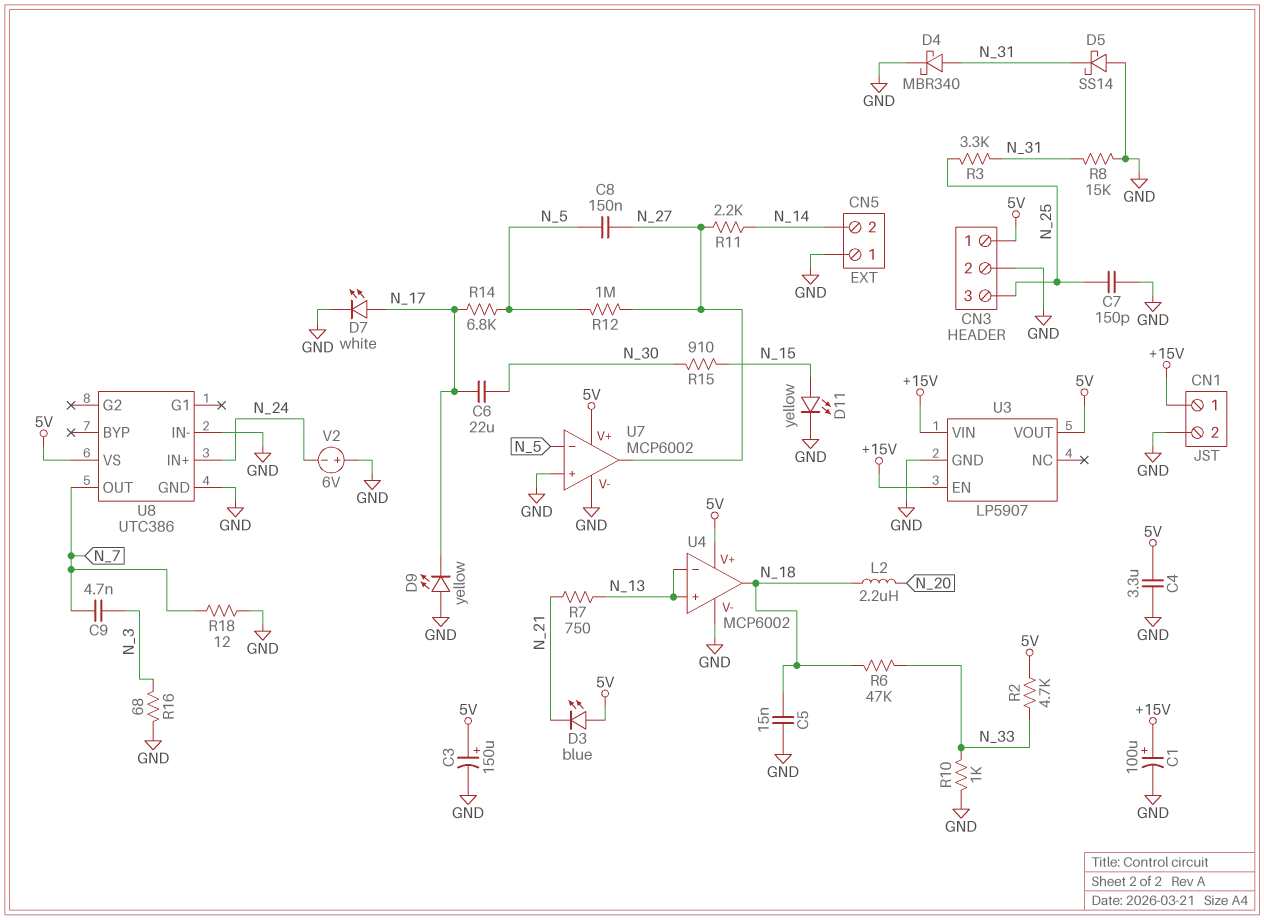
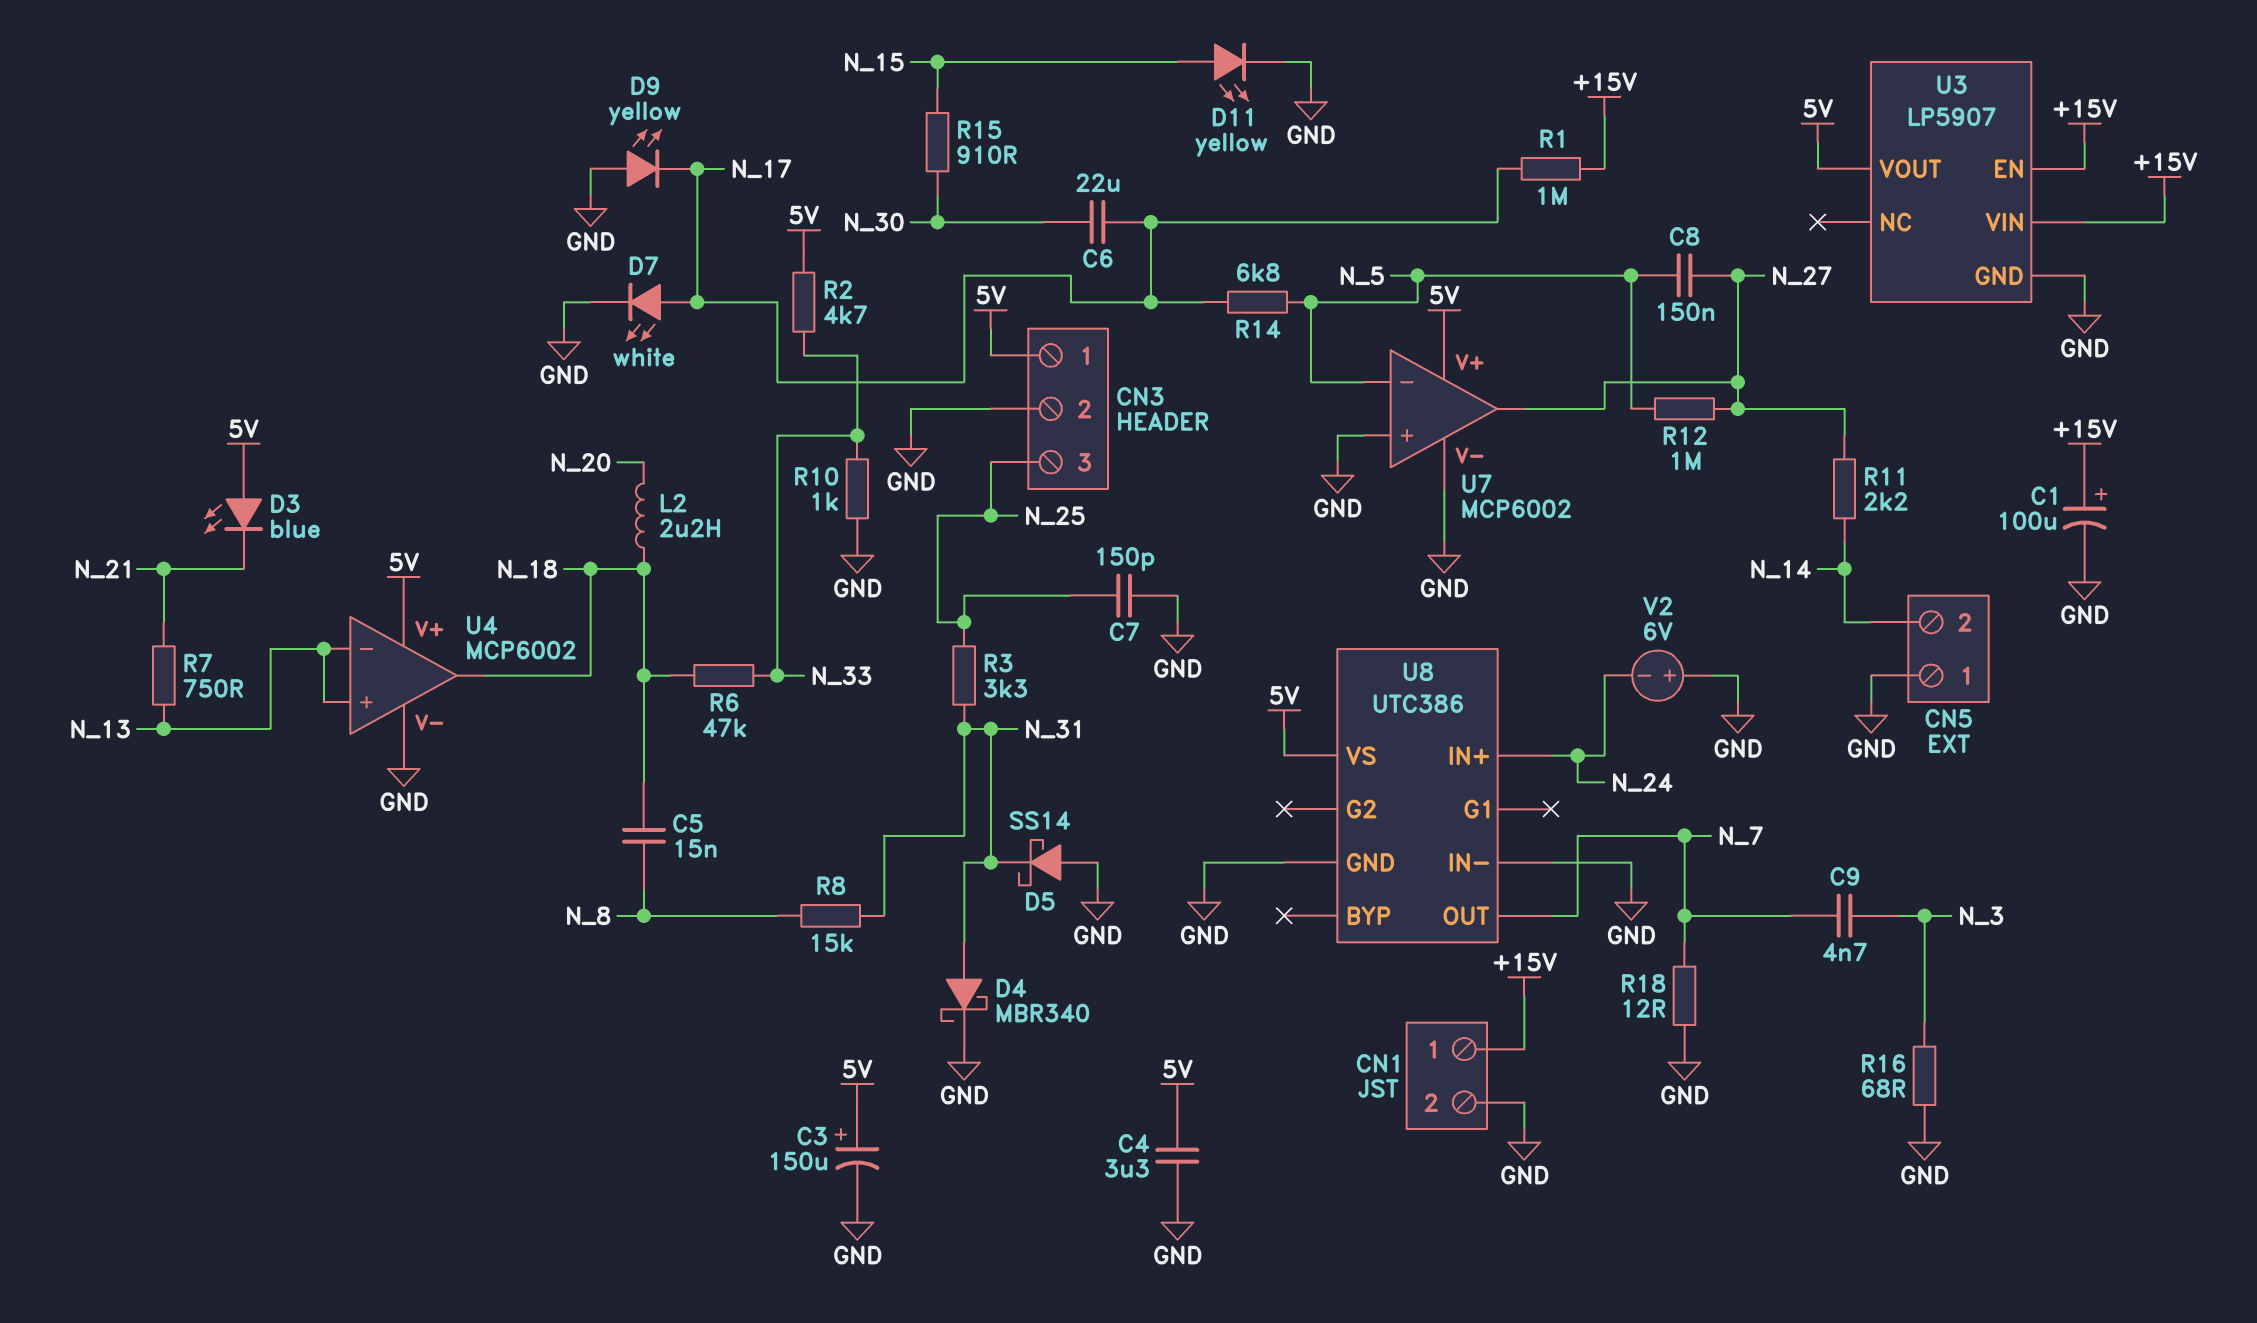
C5: 15nF (GND, N_18) -> 15nF (N_8, N_18)
R1: none -> 1M (+15V, N_17)
R8: 15k (GND, N_31) -> 15k (N_8, N_31)

